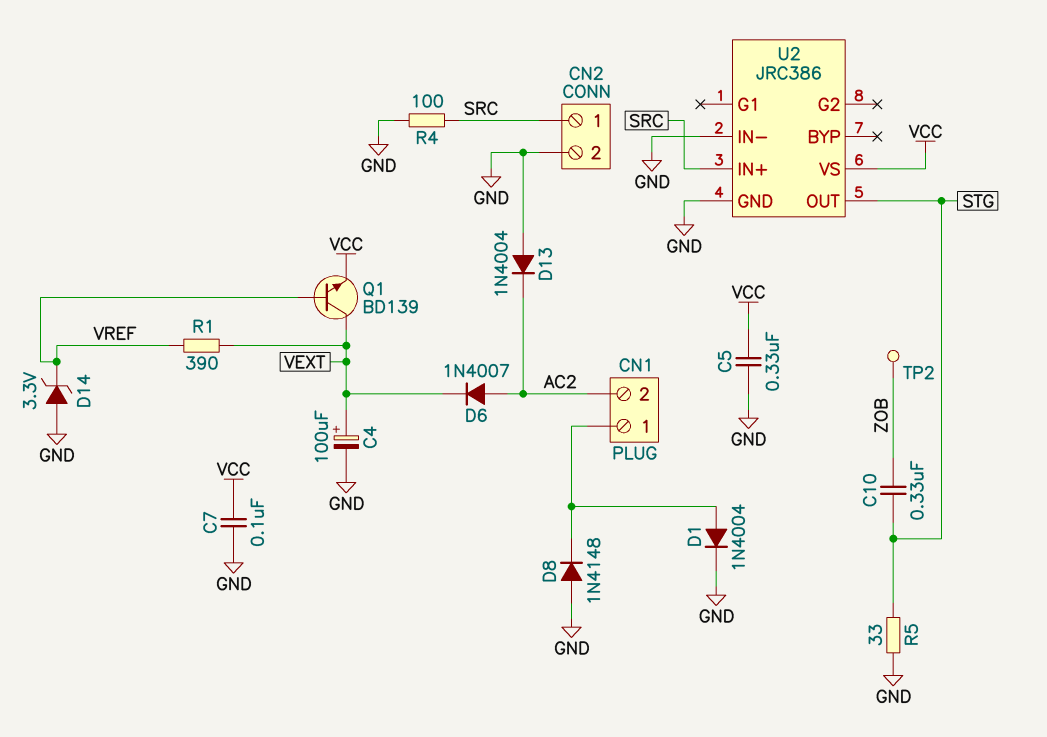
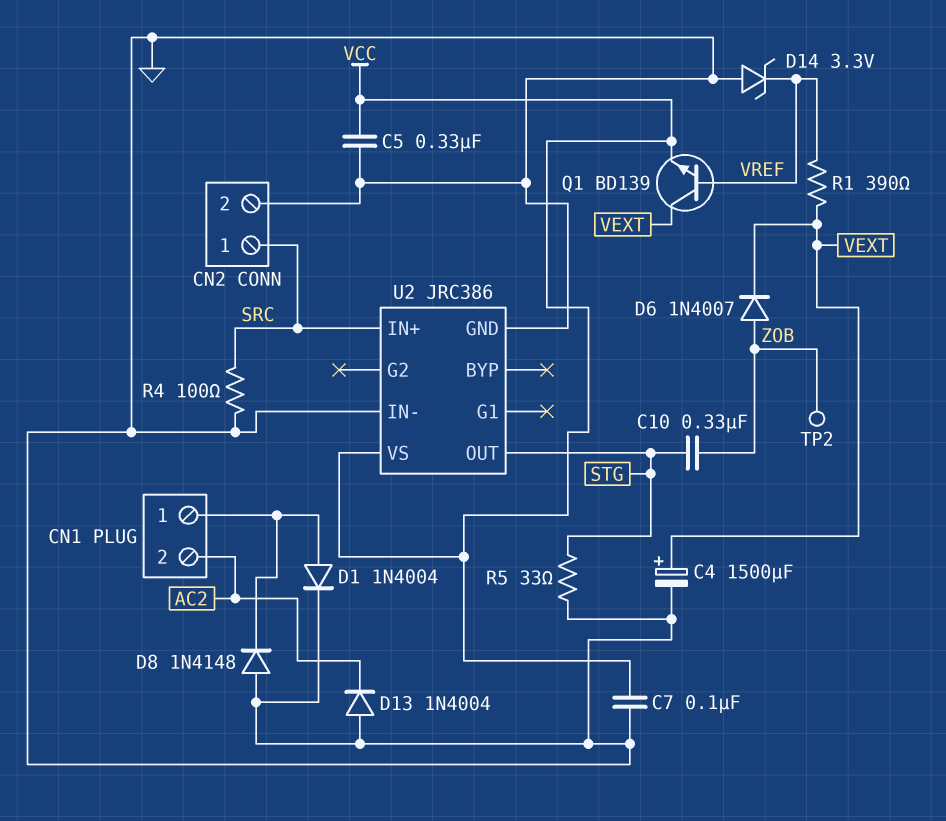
C4: 100uF (plus VEXT, minus GND) -> 1500uF (plus VEXT, minus GND)
D6: diode 1N4007 (A AC2, K VEXT) -> diode 1N4007 (A ZOB, K VEXT)

